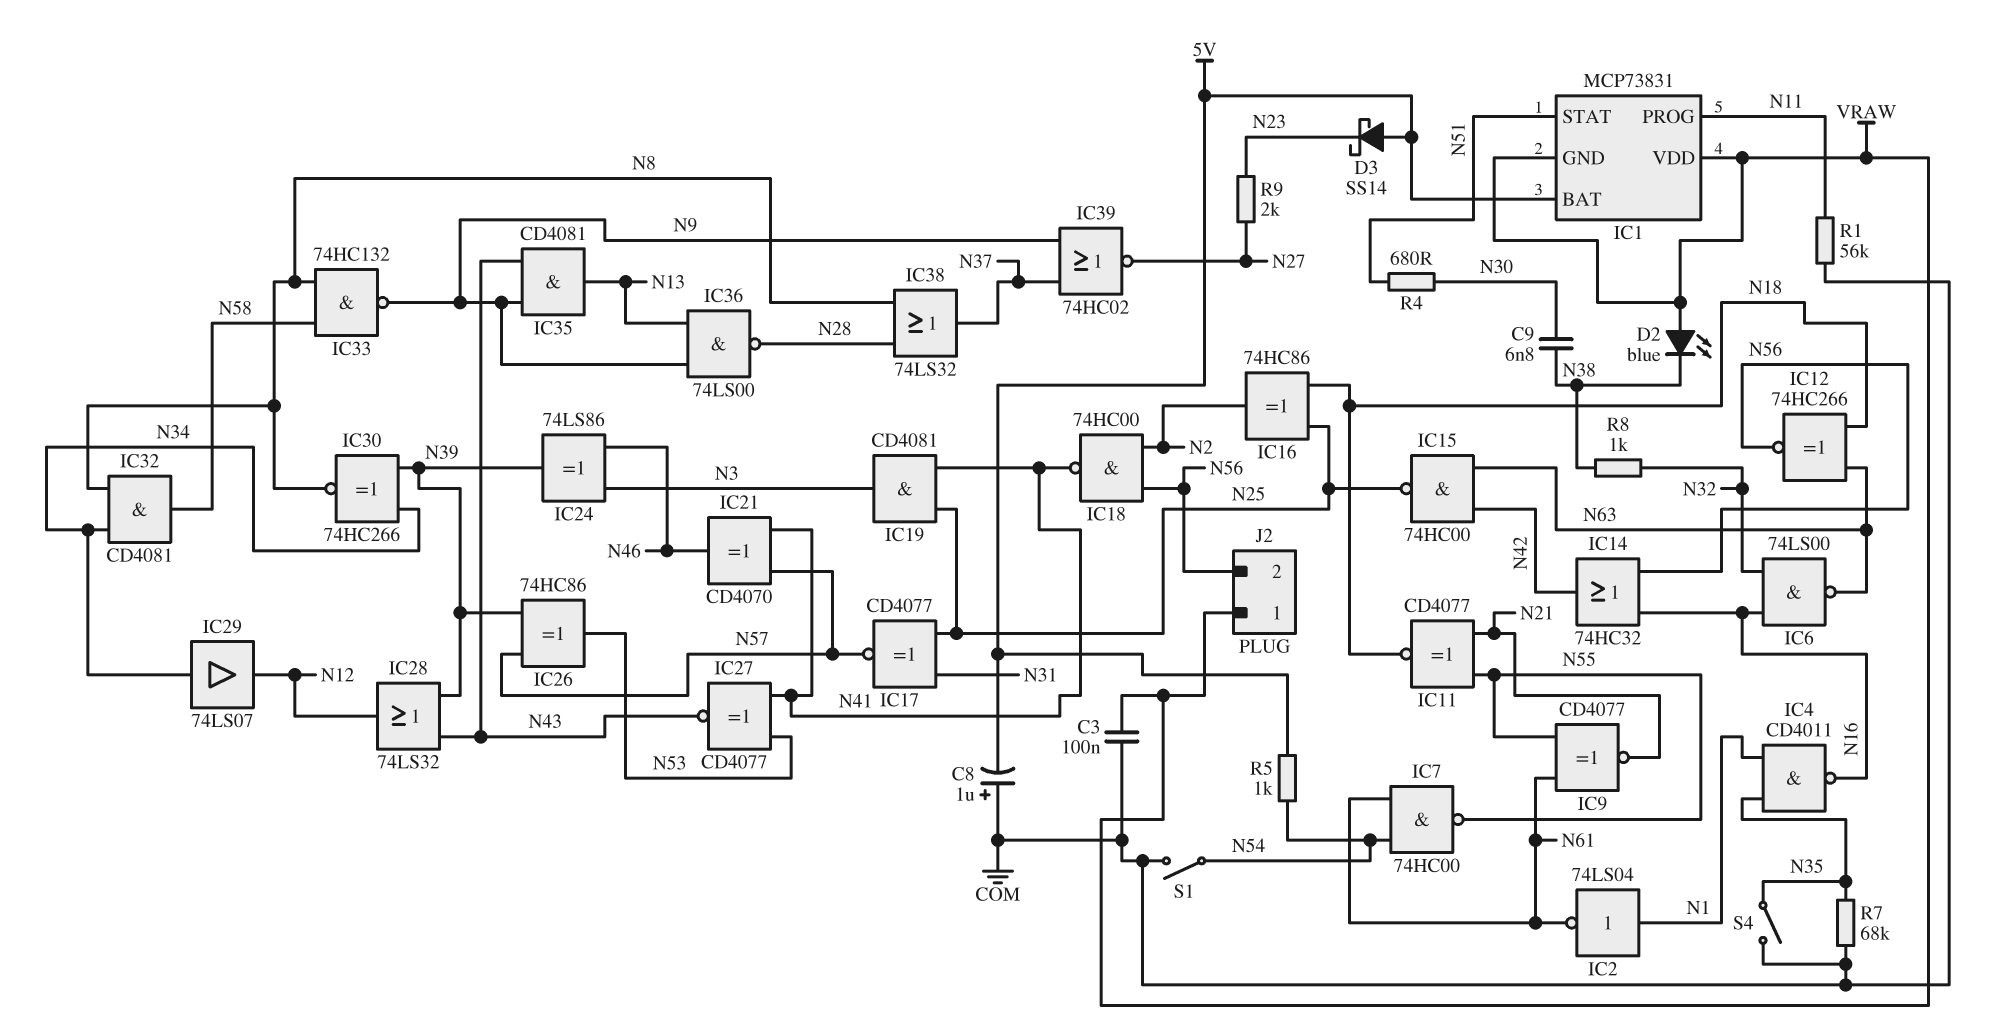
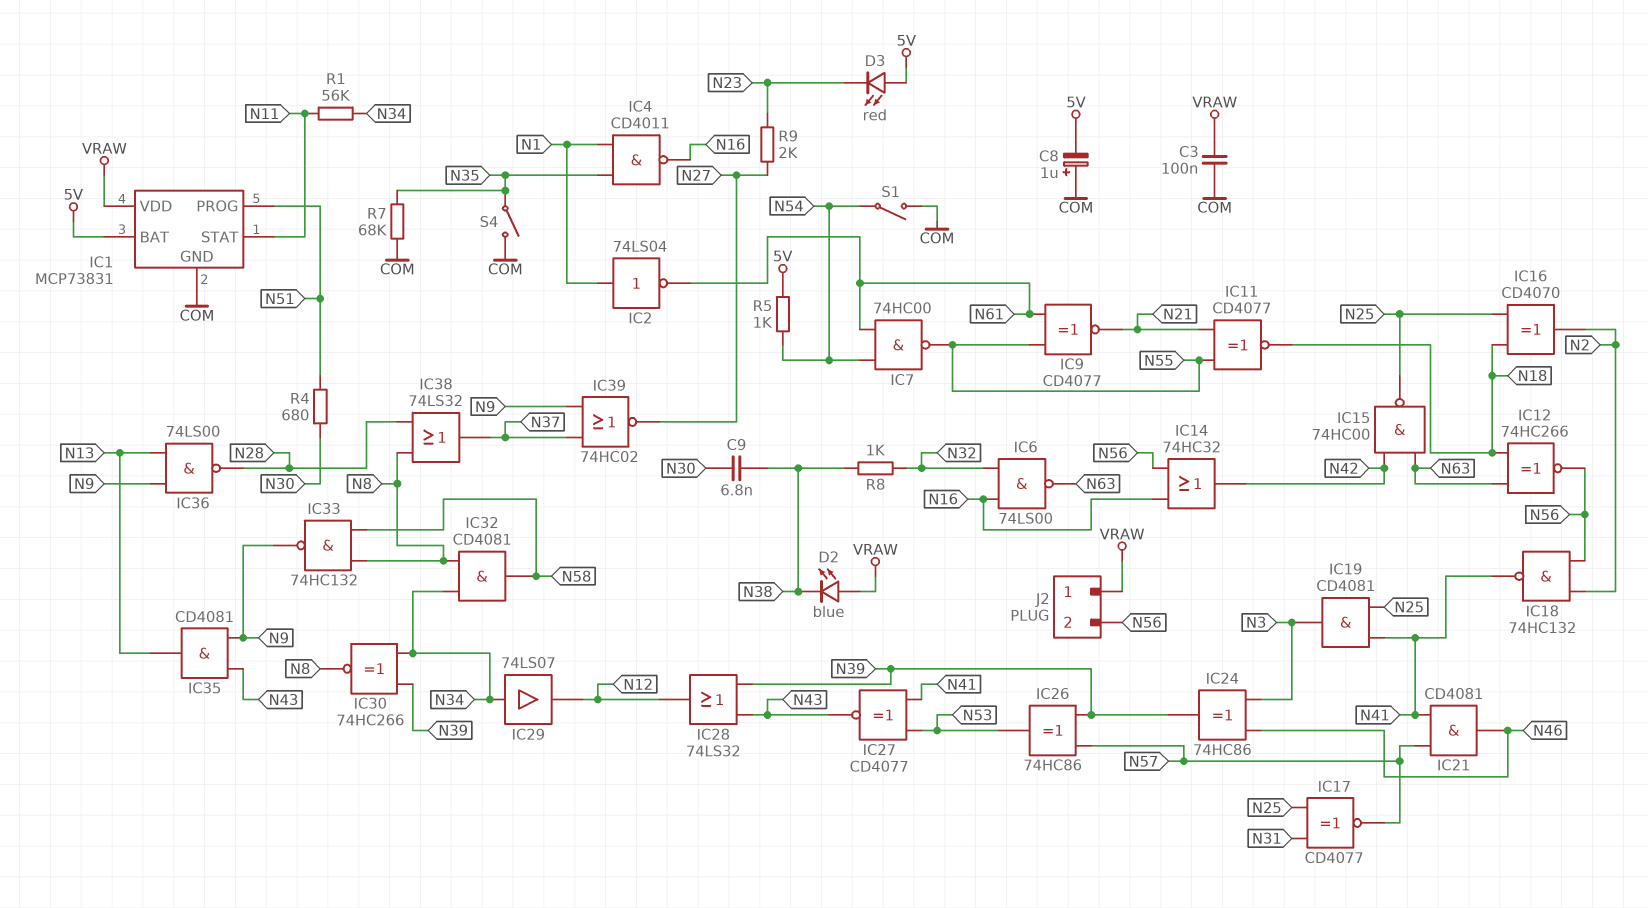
D3: schottky SS14 (A 5V, K N23) -> LED red (A 5V, K N23)
IC1 pin GND: VRAW -> COM
IC1 pin PROG: N11 -> N51
IC1 pin STAT: N51 -> N11
IC16: XOR 74HC86 (in N18, in N25, out N2) -> XOR CD4070 (in N18, in N25, out N2)
IC18: NAND 74HC00 (in N2, in N56, out N41) -> NAND 74HC132 (in N2, in N56, out N41)
IC21: XOR CD4070 (in N41, in N57, out N46) -> AND CD4081 (in N41, in N57, out N46)
IC24: XOR 74LS86 (in N3, in N46, out N39) -> XOR 74HC86 (in N3, in N46, out N39)
R1: 56k (COM, N11) -> 56k (N11, N34)

